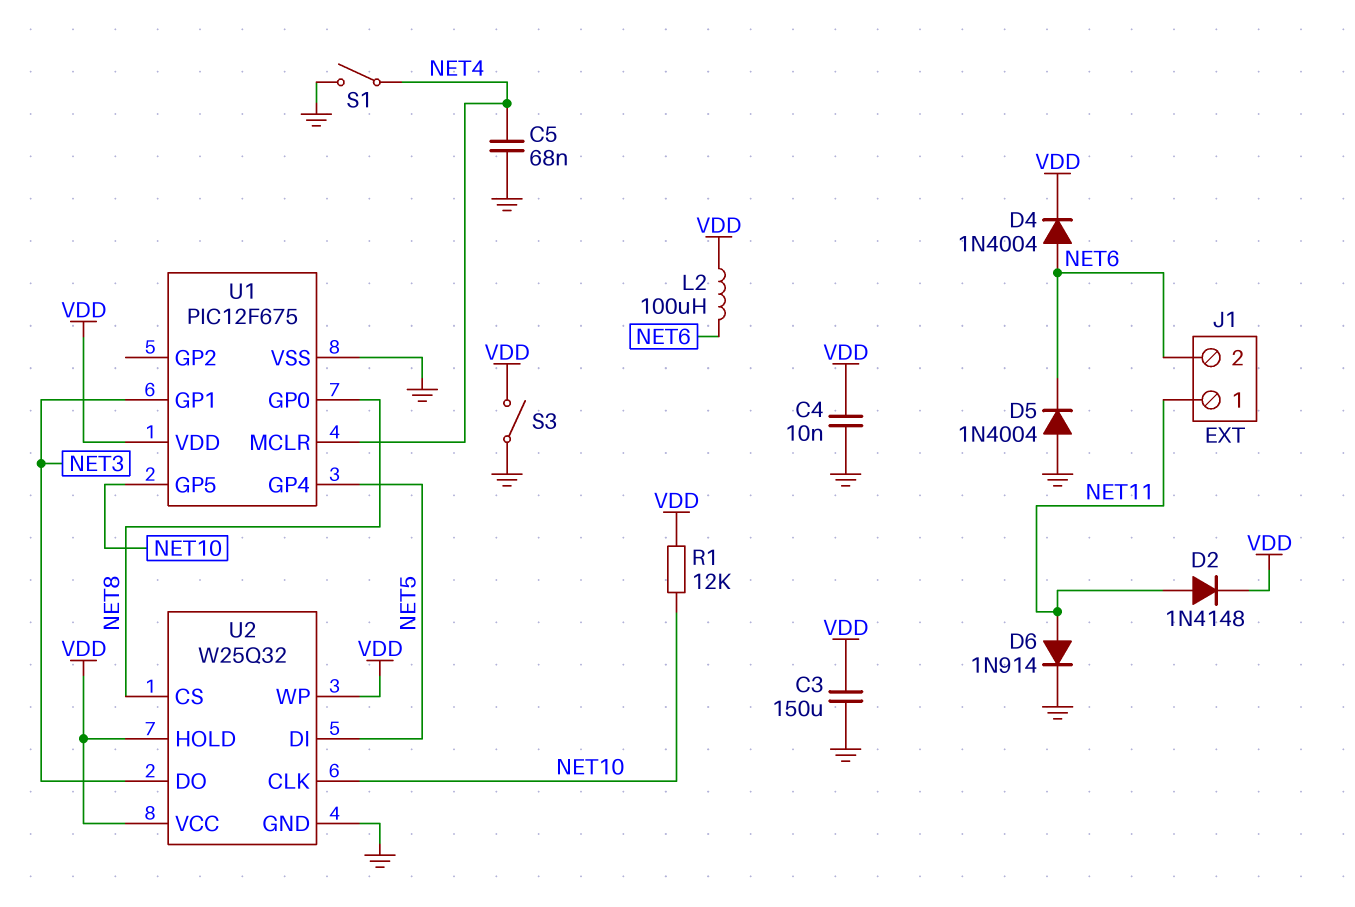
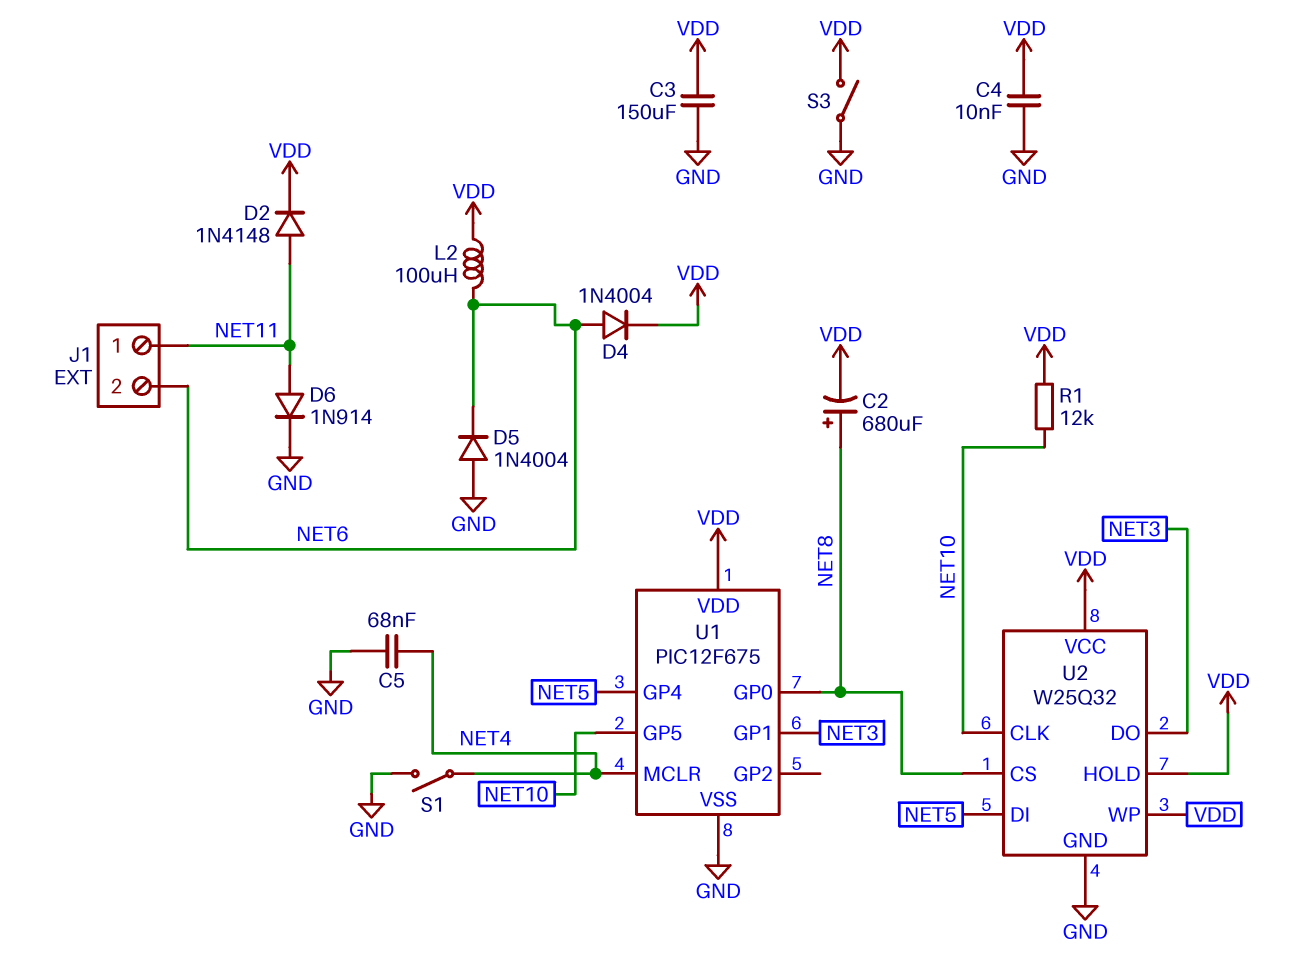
C2: none -> 680uF (plus NET8, minus VDD)

